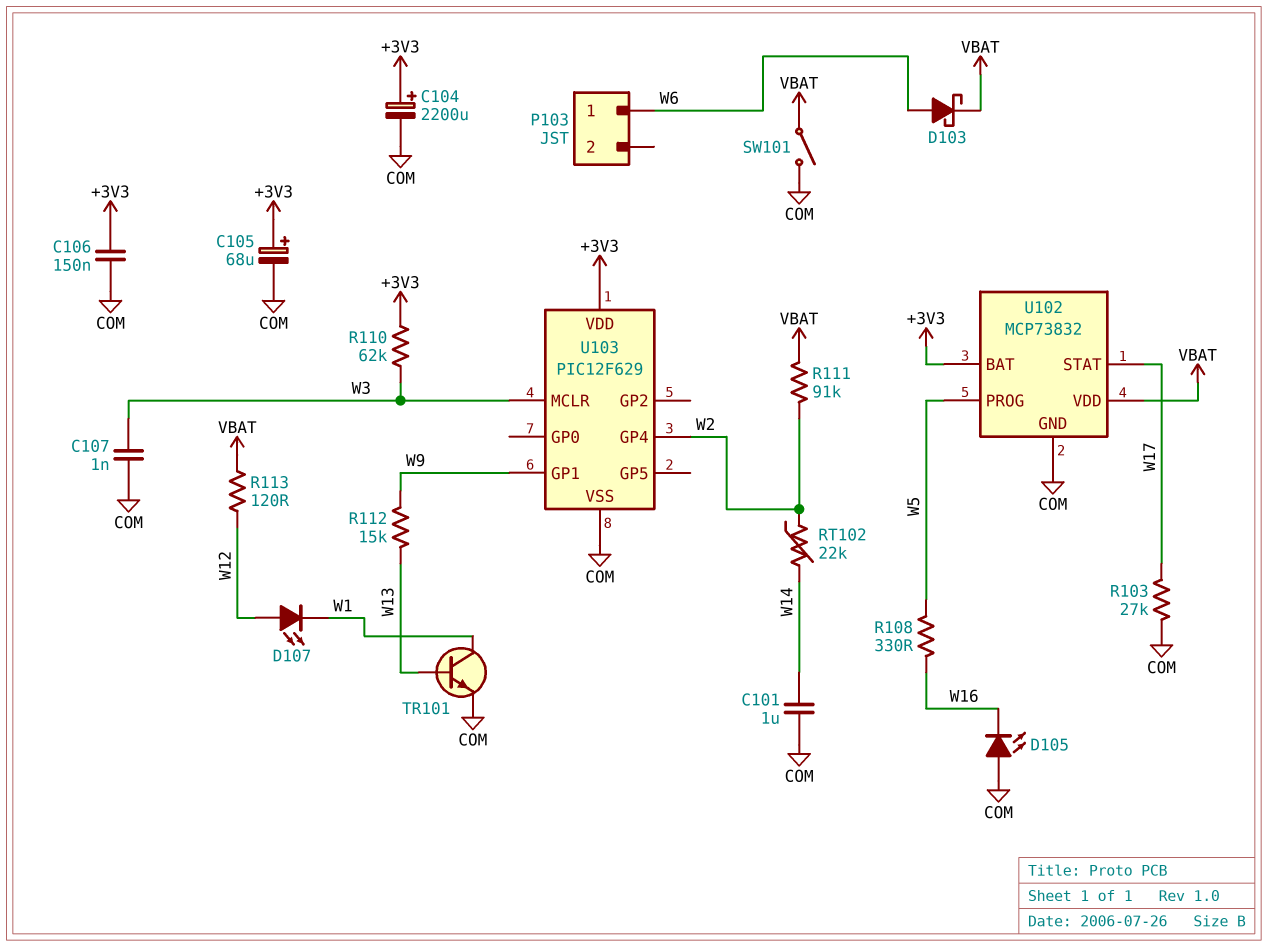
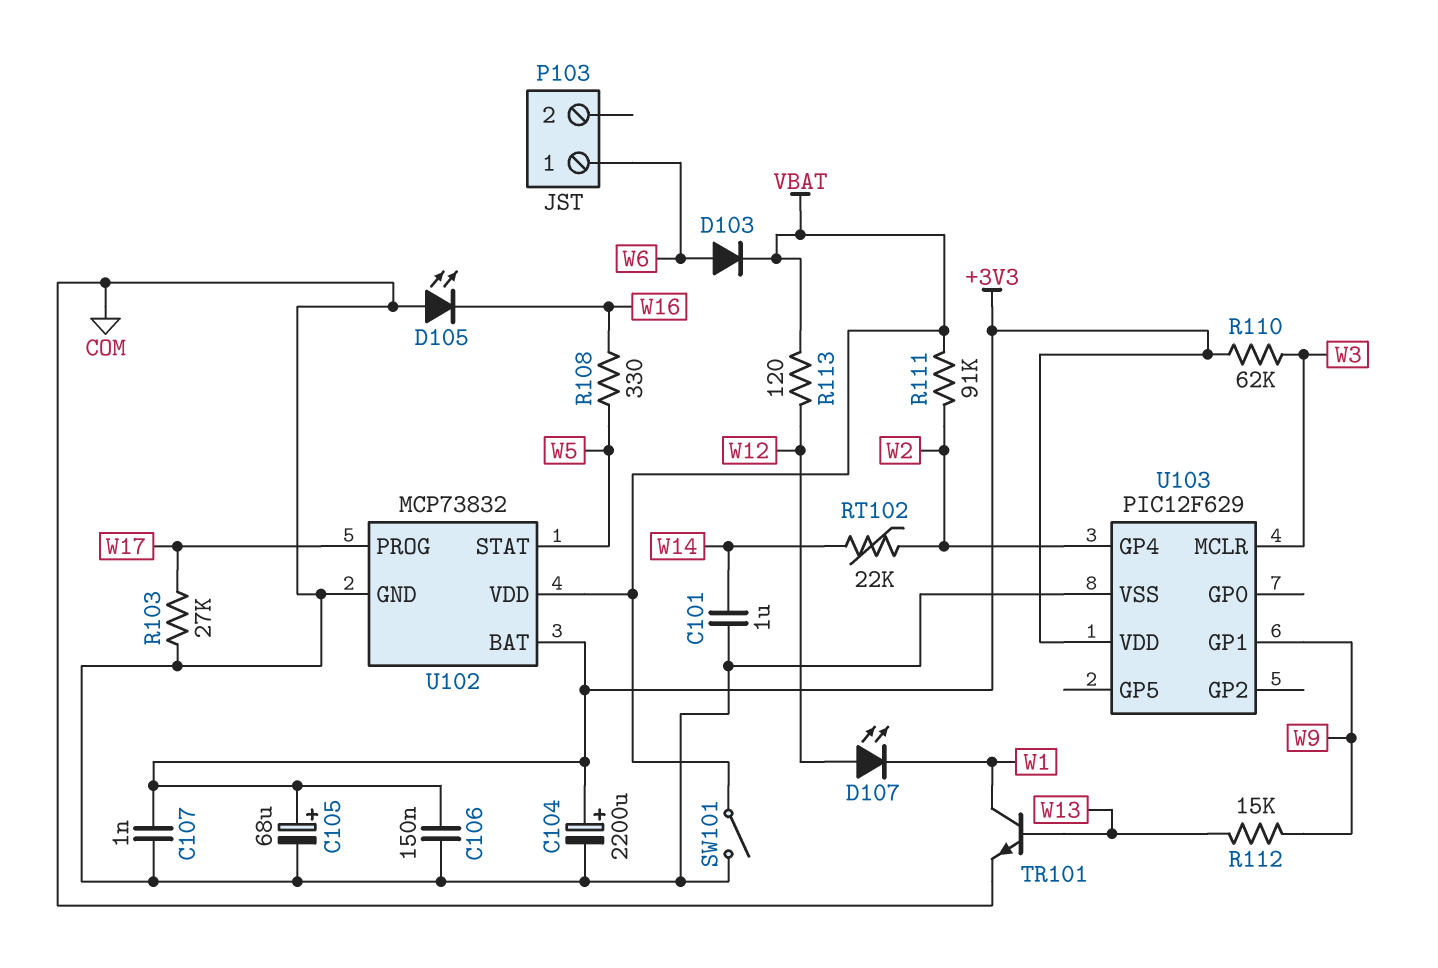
C107: 1nF (COM, W3) -> 1nF (+3V3, COM)
D103: schottky (A W6, K VBAT) -> diode (A W6, K VBAT)
U102 pin PROG: W5 -> W17
U102 pin STAT: W17 -> W5

